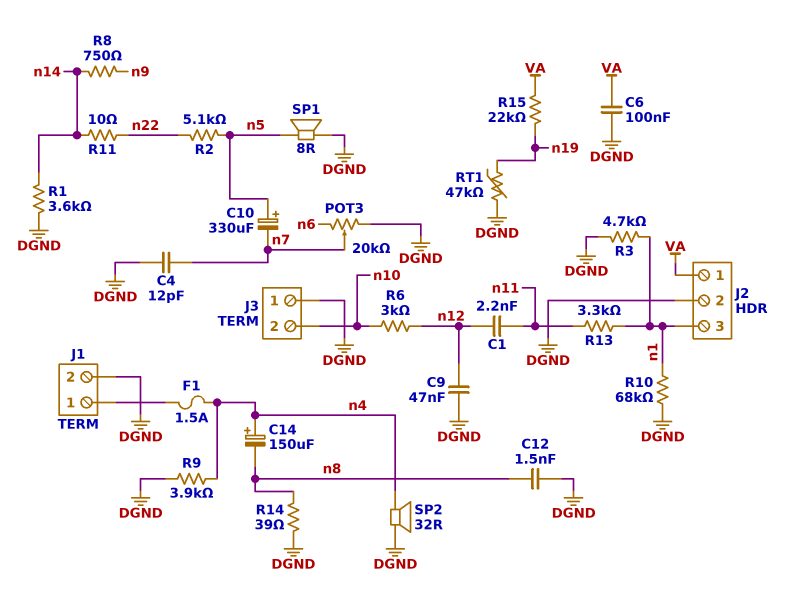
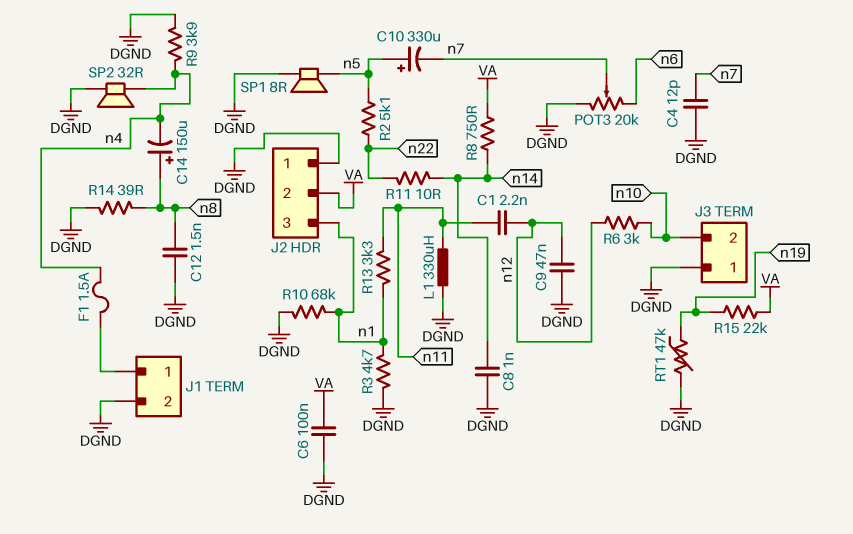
C8: none -> 1nF (DGND, n14)
C14: 150uF (plus n4, minus n8) -> 150uF (plus n8, minus n4)
J2 pin 1: VA -> DGND
J2 pin 2: DGND -> VA
L1: none -> 330uH (DGND, n11)
R1: 3.6k (DGND, n14) -> none
R8: 750 (n9, n14) -> 750 (VA, n14)

